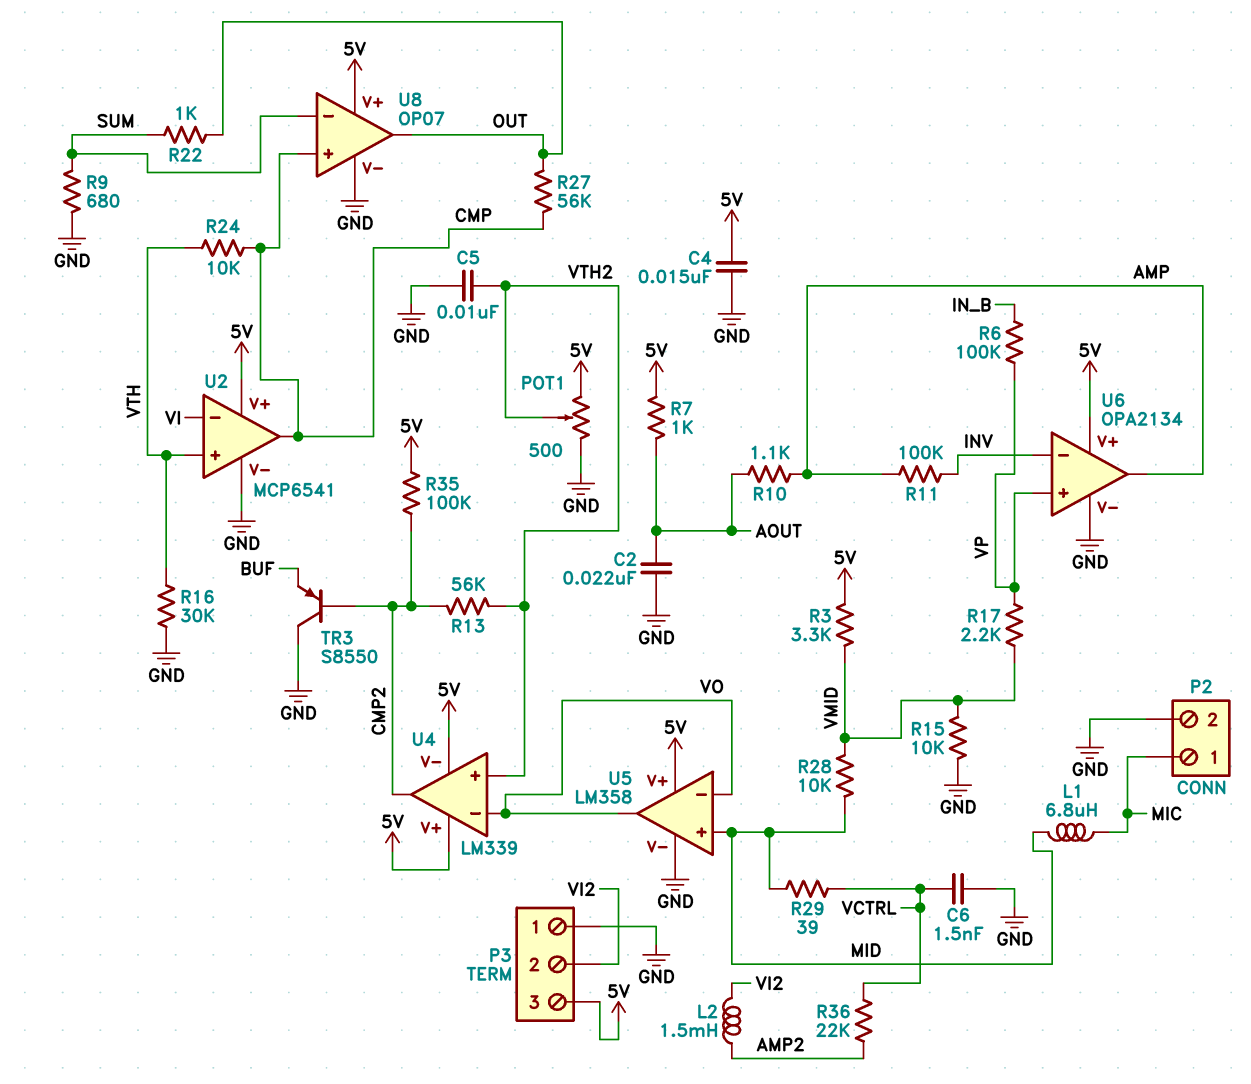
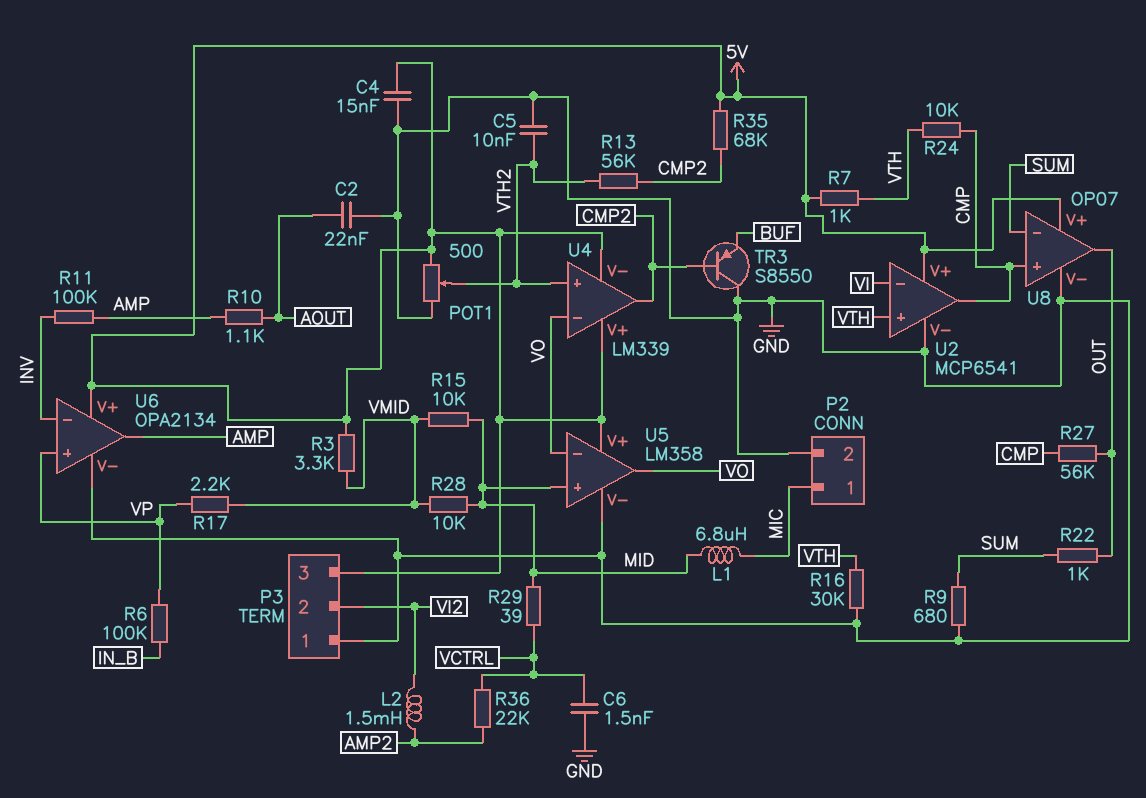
R7: 1k (5V, AOUT) -> 1k (5V, VTH)
R15: 10k (GND, VMID) -> 10k (MID, VMID)
R35: 100k (5V, CMP2) -> 68k (5V, CMP2)

